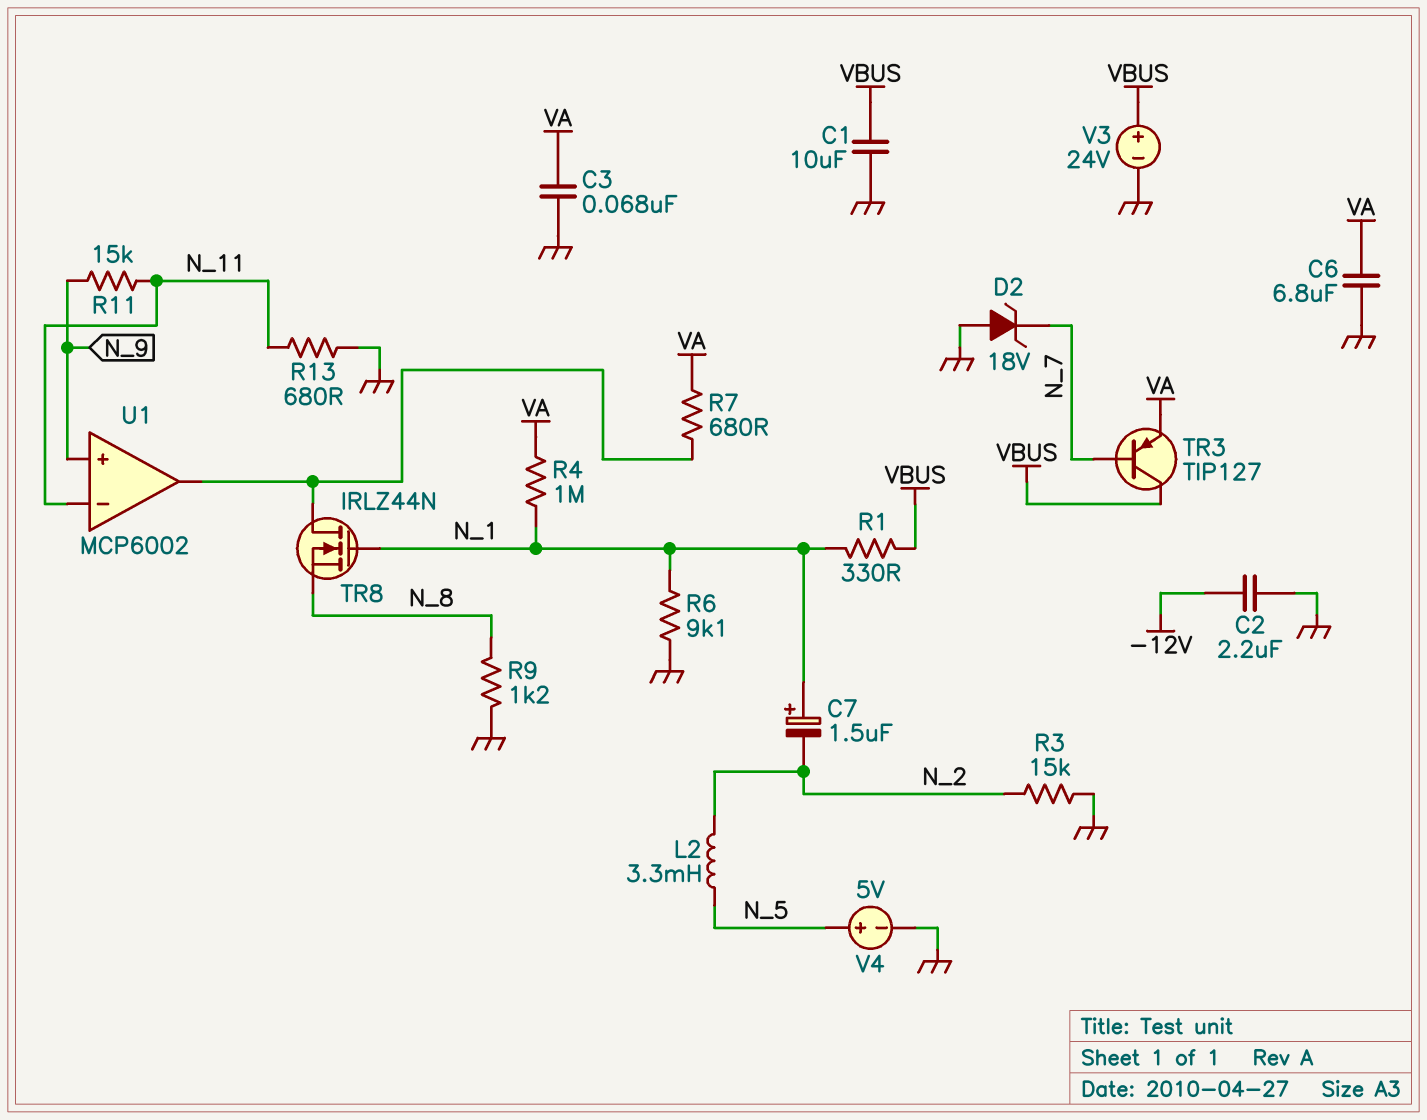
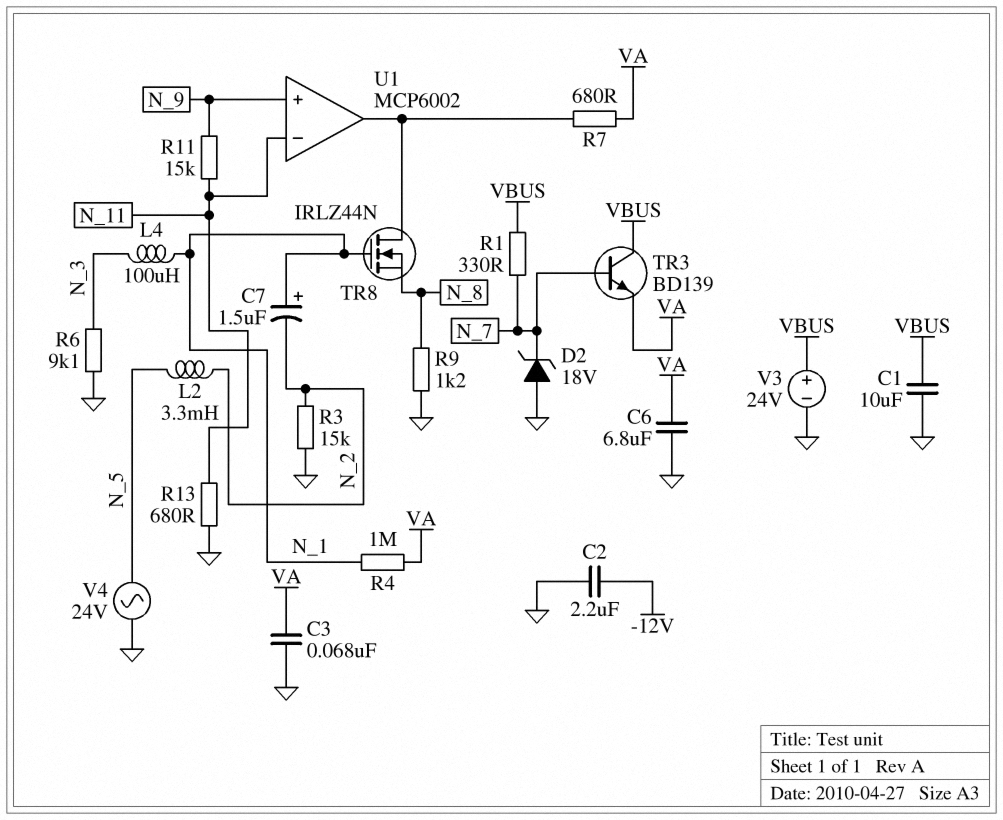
L4: none -> 100uH (N_1, N_3)
R1: 330 (N_1, VBUS) -> 330 (N_7, VBUS)
R6: 9.1k (GND, N_1) -> 9.1k (GND, N_3)
TR3: PNP TIP127 (B N_7, C VBUS, E VA) -> NPN BD139 (B N_7, C VBUS, E VA)
V4: 5V (plus N_5, minus GND) -> AC 24V (GND, N_5)

